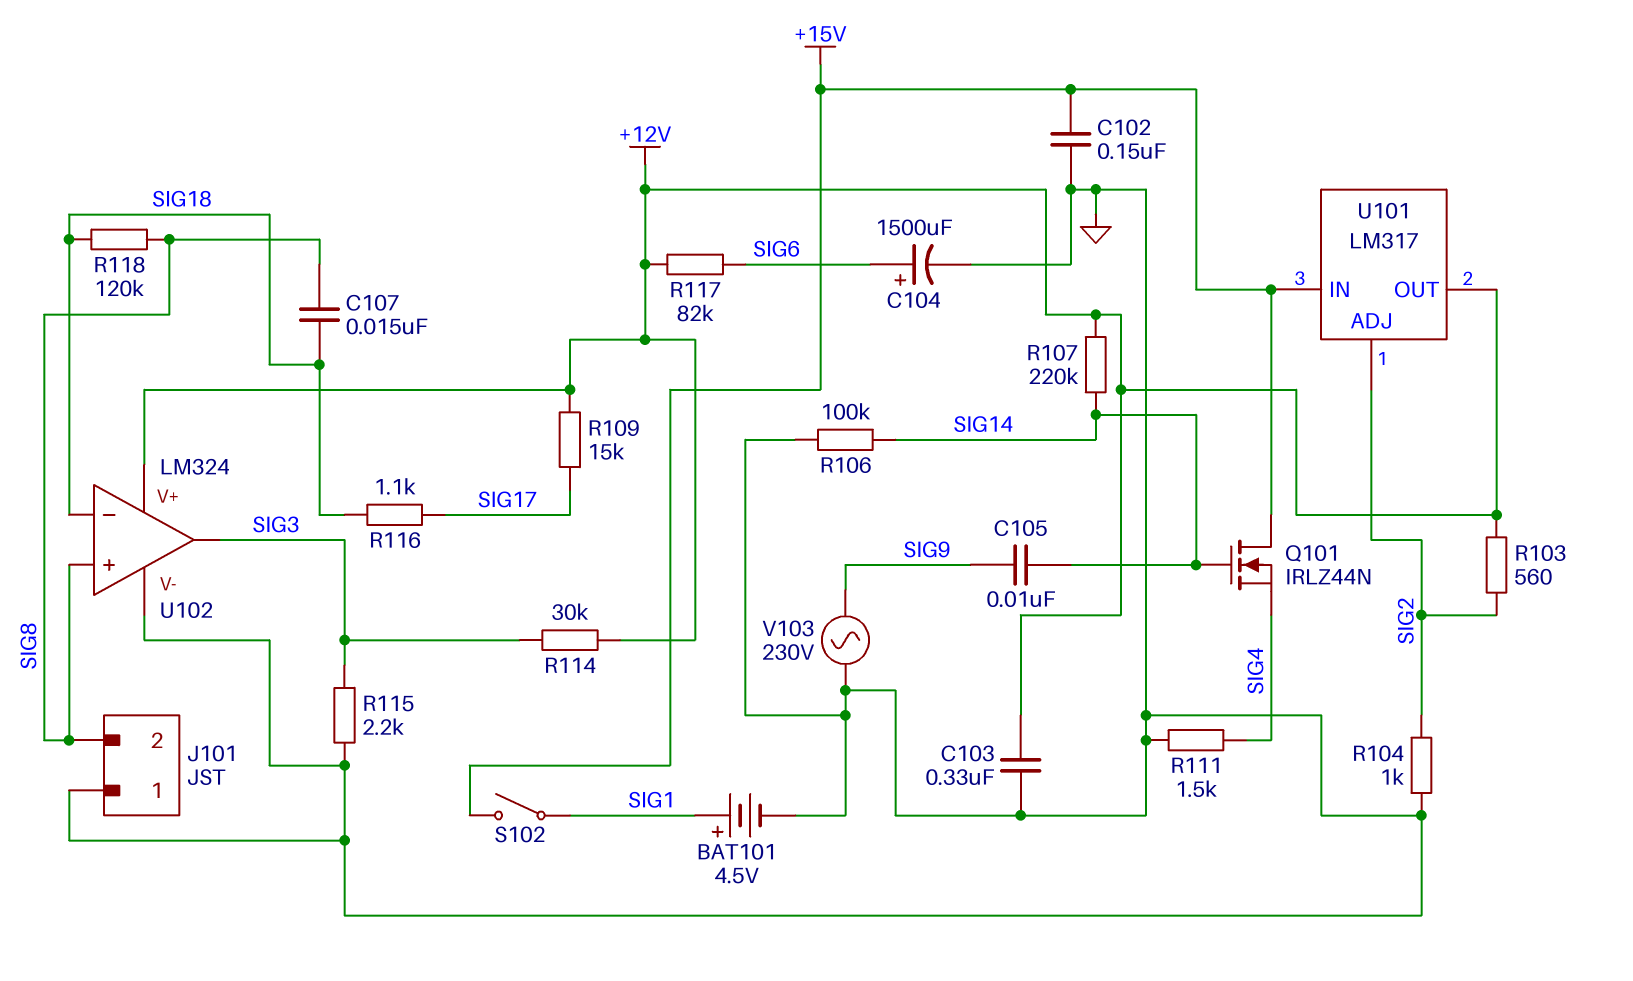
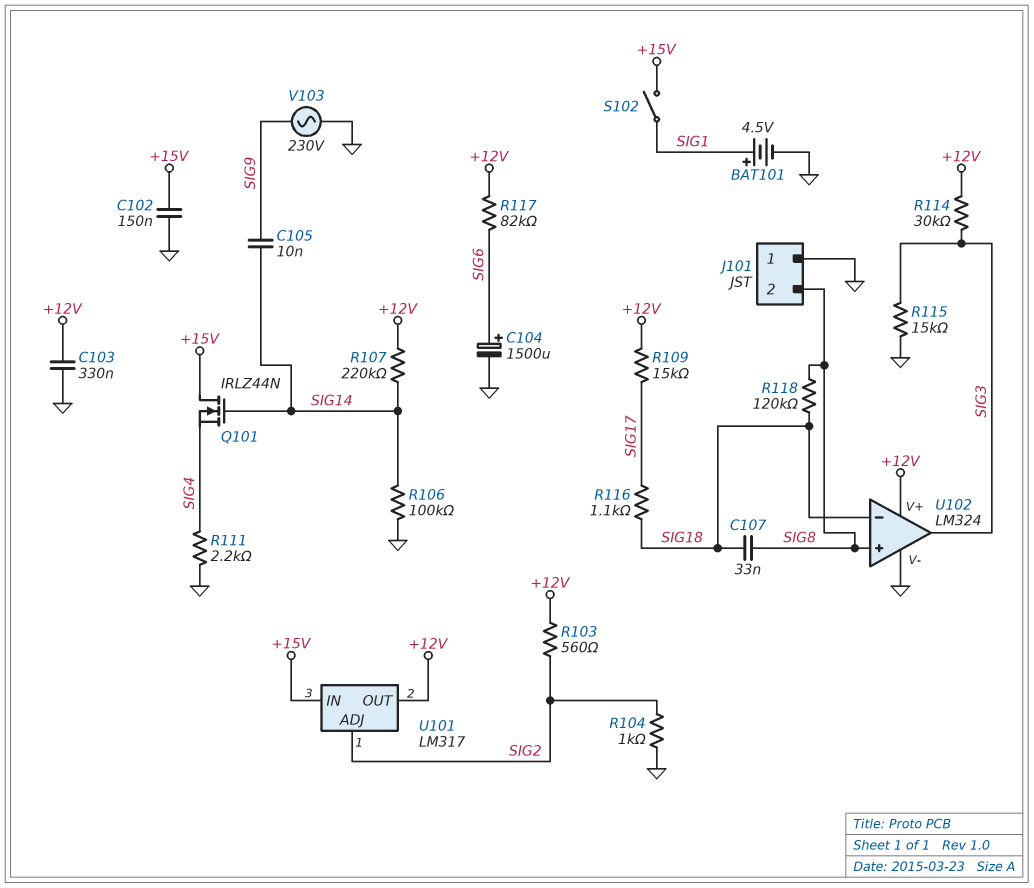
C107: 15nF (SIG8, SIG18) -> 33nF (SIG8, SIG18)
R111: 1.5k (GND, SIG4) -> 2.2k (GND, SIG4)
R115: 2.2k (GND, SIG3) -> 15k (GND, SIG3)

